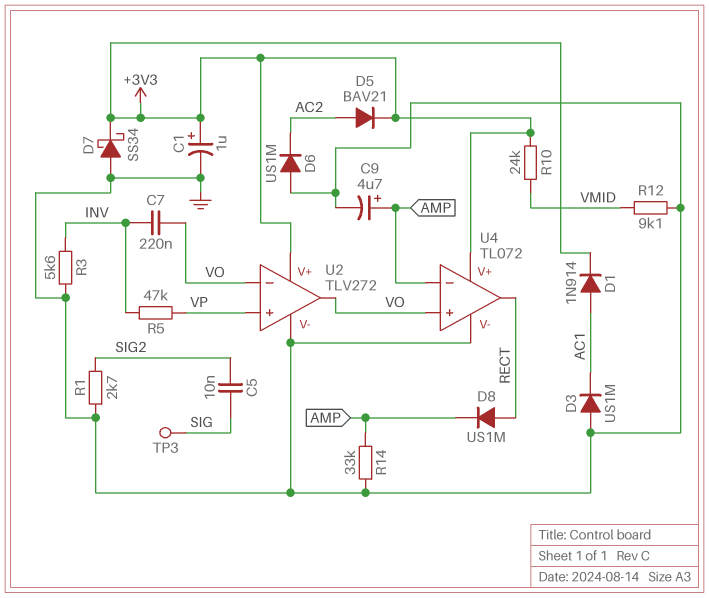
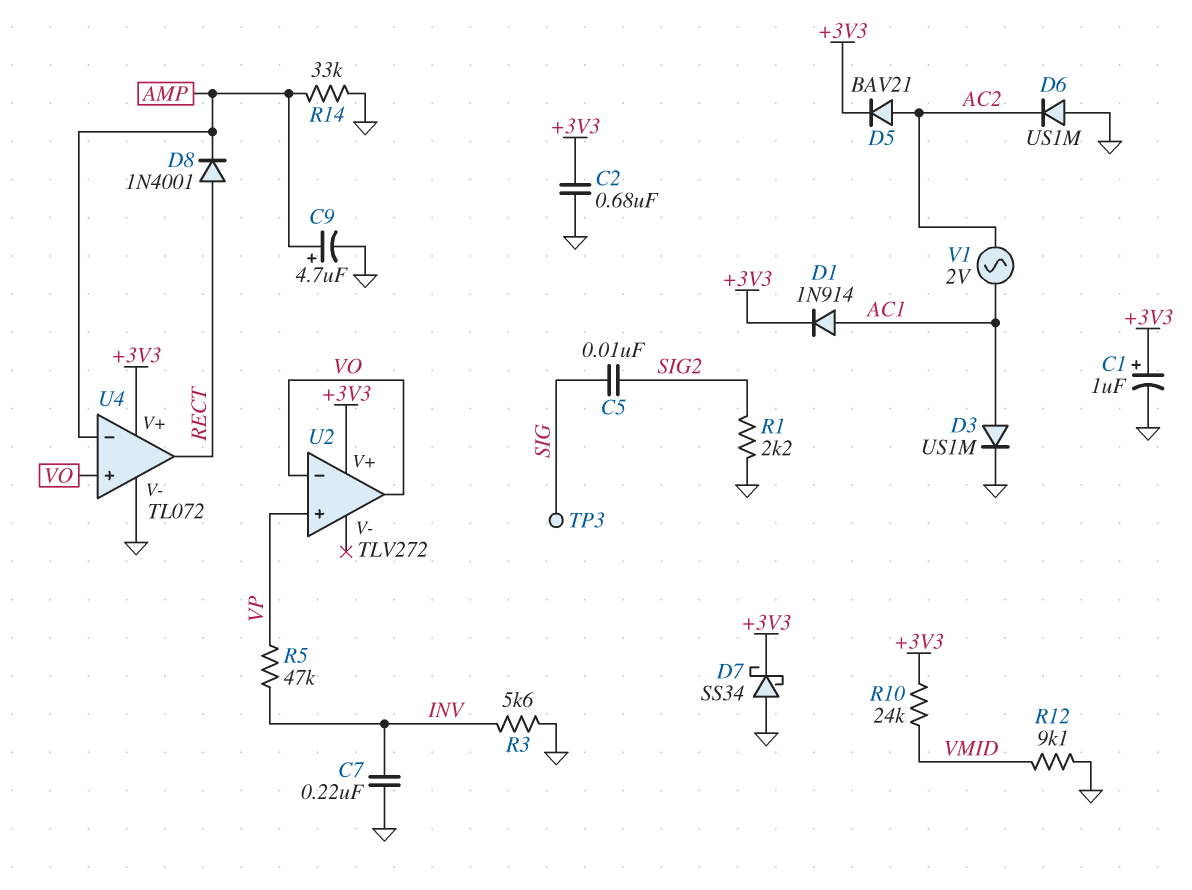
C2: none -> 680nF (+3V3, GND)
C7: 220nF (INV, VO) -> 220nF (GND, INV)
D3: diode US1M (A GND, K AC1) -> diode US1M (A AC1, K GND)
D8: diode US1M (A RECT, K AMP) -> diode 1N4001 (A RECT, K AMP)
R1: 2.7k (GND, SIG2) -> 2.2k (GND, SIG2)
U2 pin V-: GND -> none
V1: none -> AC 2V (AC1, AC2)

